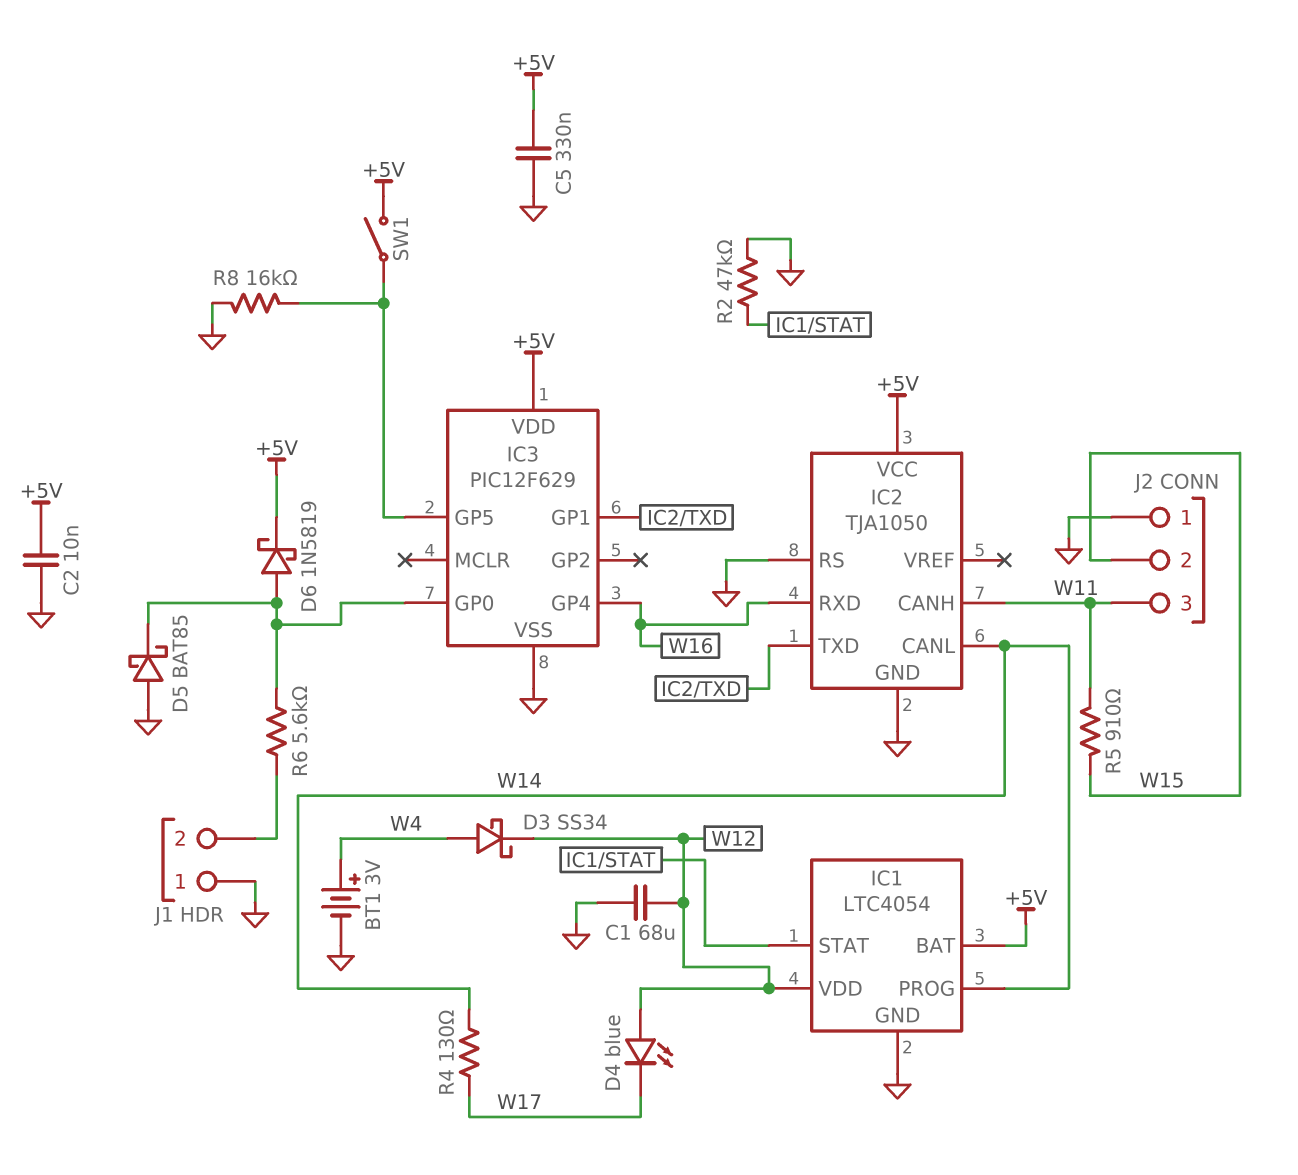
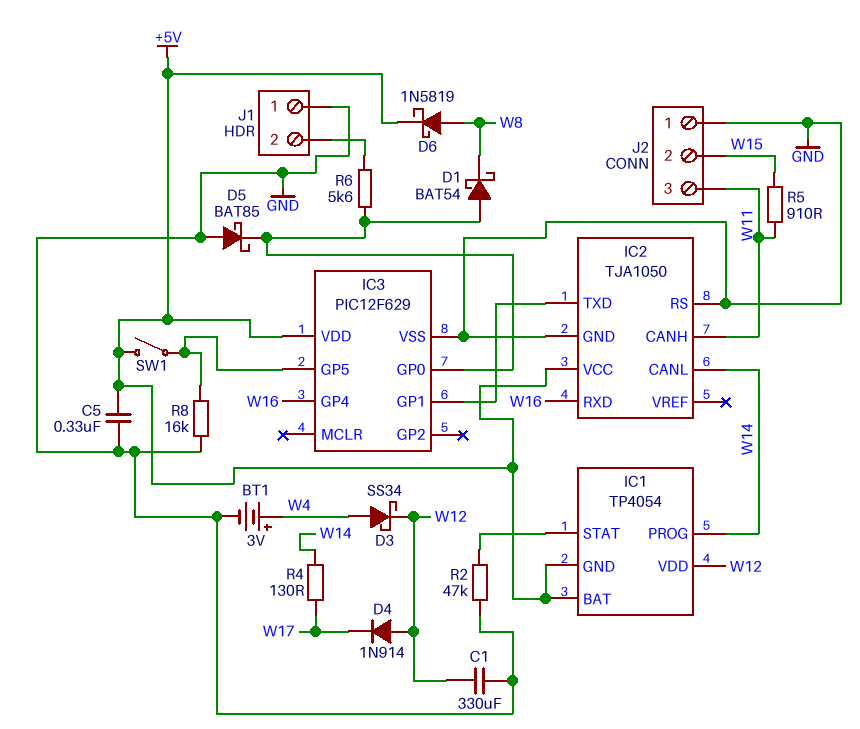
C1: 68uF (GND, W12) -> 330uF (GND, W12)
C2: 10nF (+5V, GND) -> none
D1: none -> schottky BAT54 (A IC3/GP0, K W8)
D4: LED blue (A W12, K W17) -> diode 1N914 (A W12, K W17)
D6: schottky 1N5819 (A IC3/GP0, K +5V) -> schottky 1N5819 (A W8, K +5V)
IC1: LTC4054 -> TP4054
IC1 pin GND: GND -> +5V

